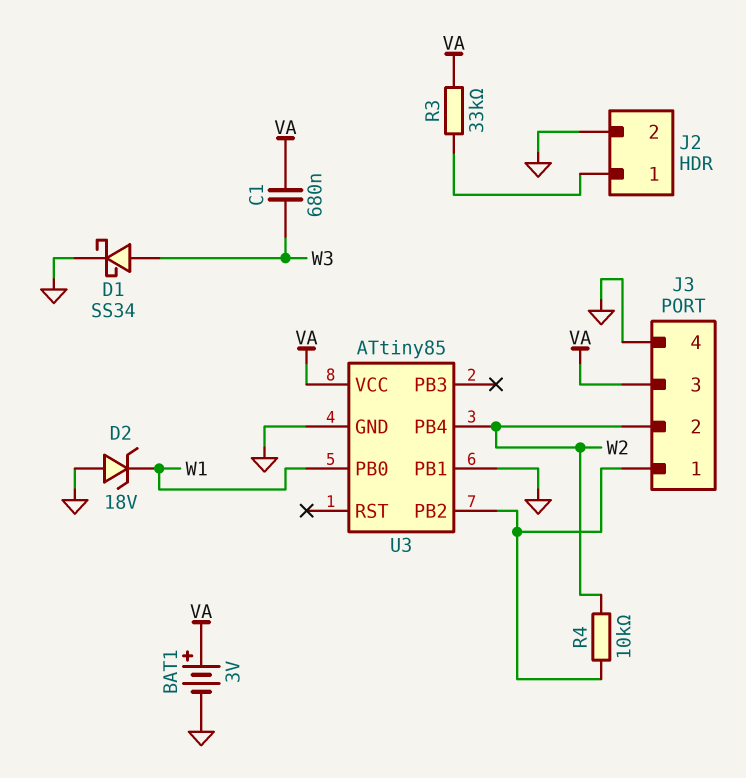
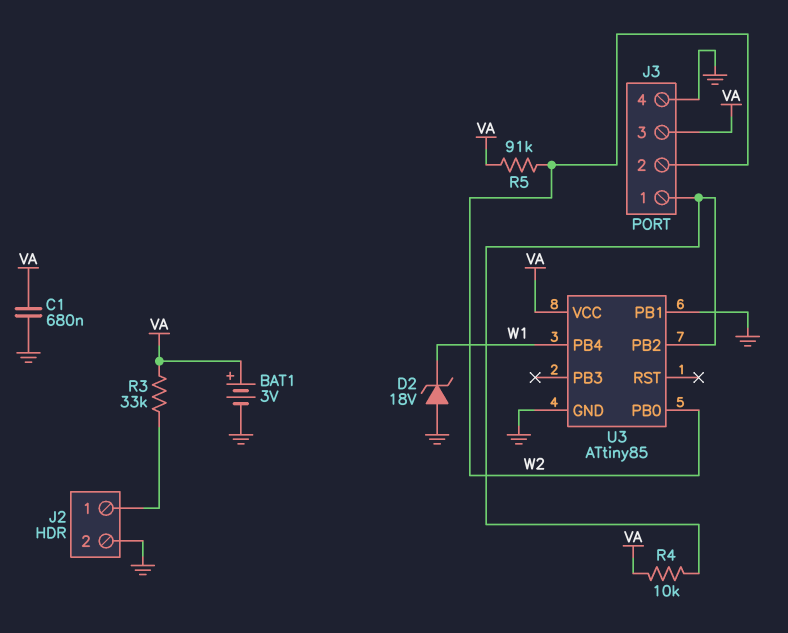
C1: 680nF (VA, W3) -> 680nF (GND, VA)
D1: schottky SS34 (A W3, K GND) -> none
R4: 10k (J3/1, W2) -> 10k (J3/1, VA)
R5: none -> 91k (VA, W2)
U3 pin PB0: W1 -> W2
U3 pin PB4: W2 -> W1

